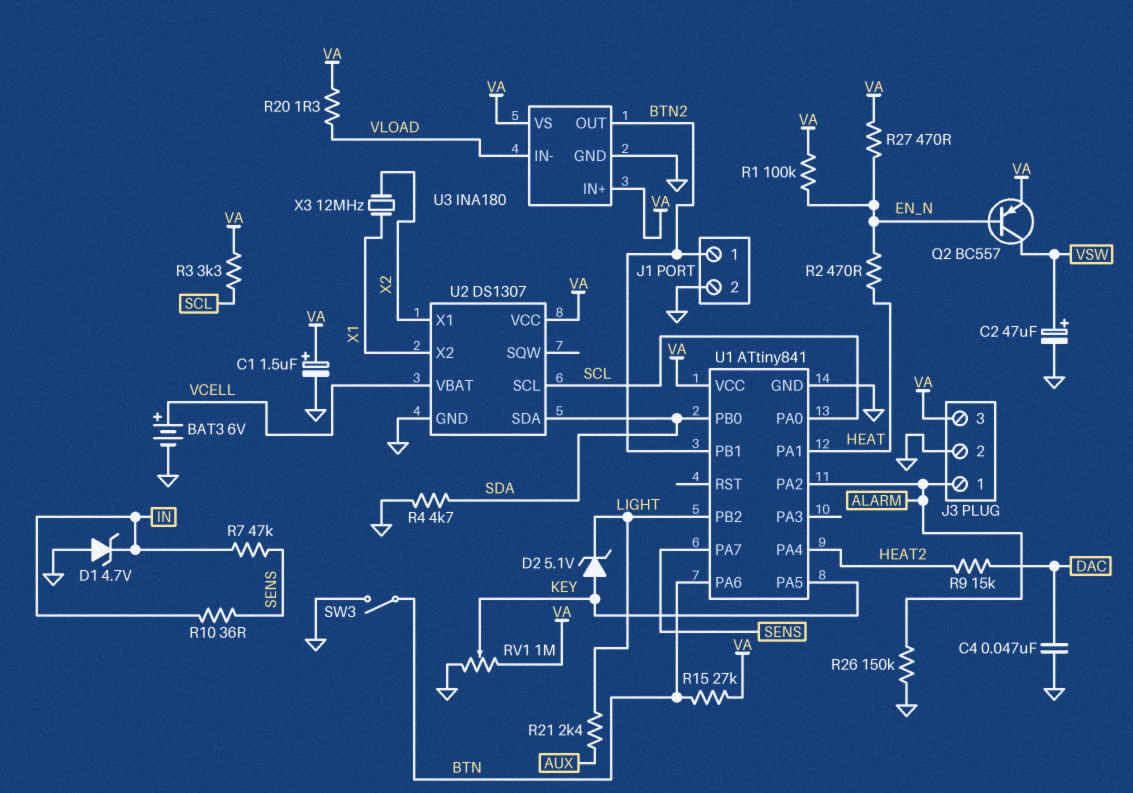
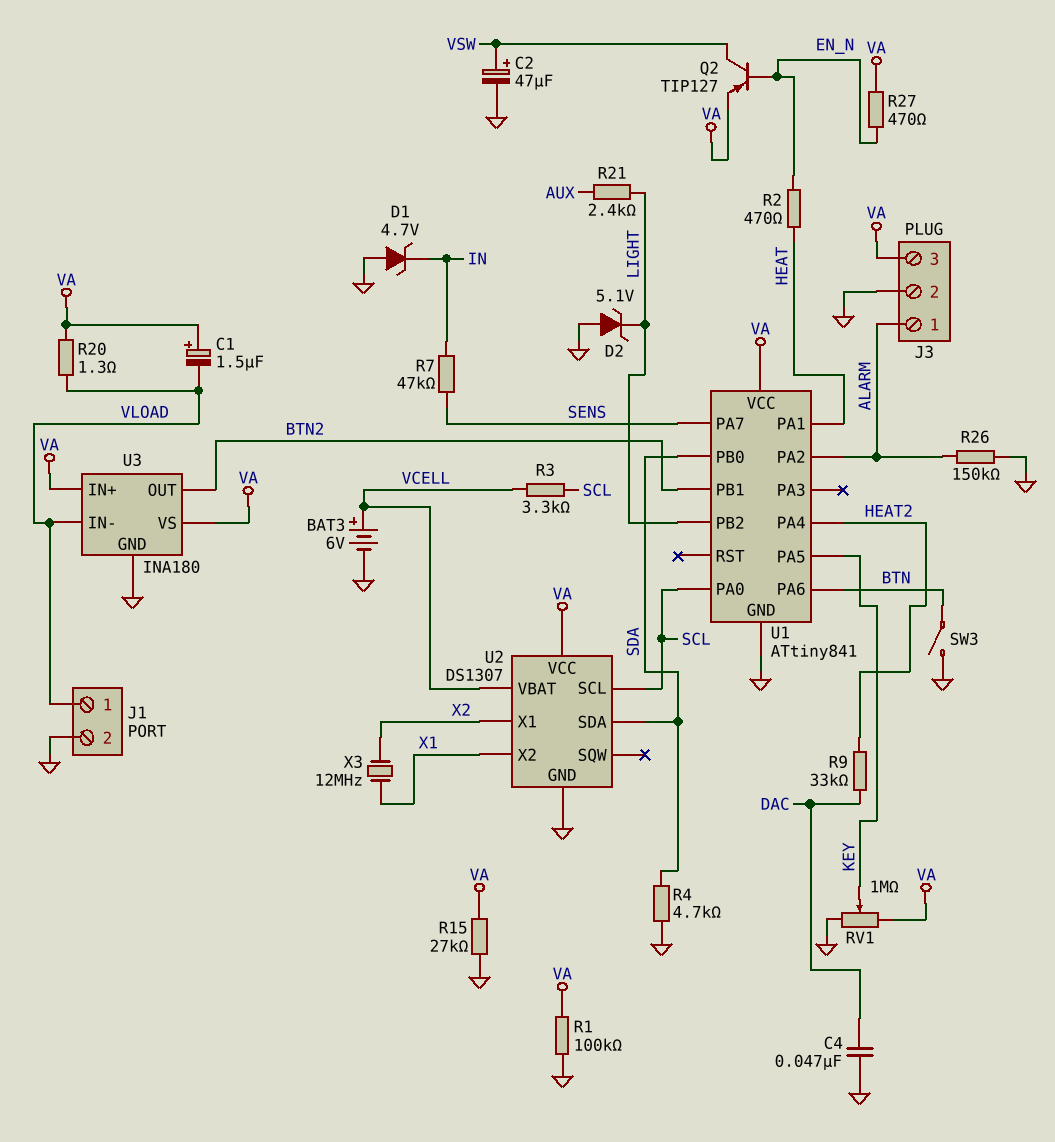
C1: 1.5uF (plus VA, minus GND) -> 1.5uF (plus VA, minus VLOAD)
D2: zener 5.1V (A KEY, K LIGHT) -> zener 5.1V (A GND, K LIGHT)
J1 pin 1: BTN2 -> VLOAD
Q2: PNP BC557 (B EN_N, C VSW, E VA) -> PNP TIP127 (B EN_N, C VSW, E VA)
R1: 100k (EN_N, VA) -> 100k (GND, VA)
R3: 3.3k (SCL, VA) -> 3.3k (SCL, VCELL)
R9: 15k (DAC, HEAT2) -> 33k (DAC, HEAT2)
R10: 36 (IN, SENS) -> none
R15: 27k (BTN, VA) -> 27k (GND, VA)

